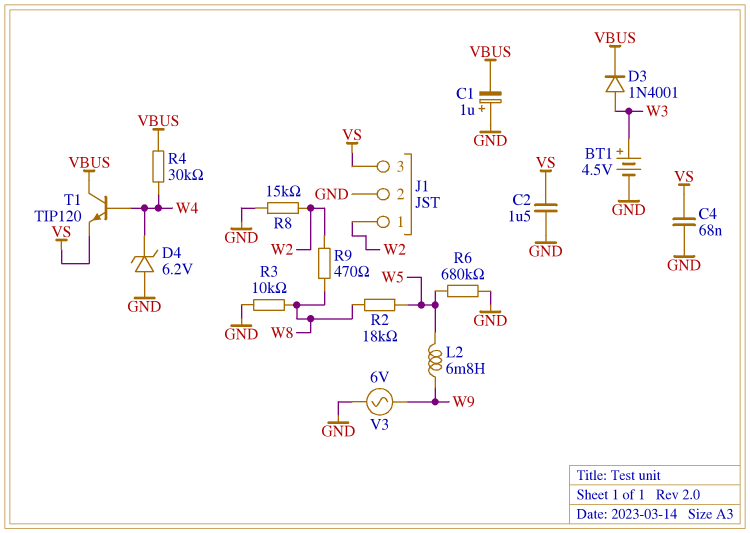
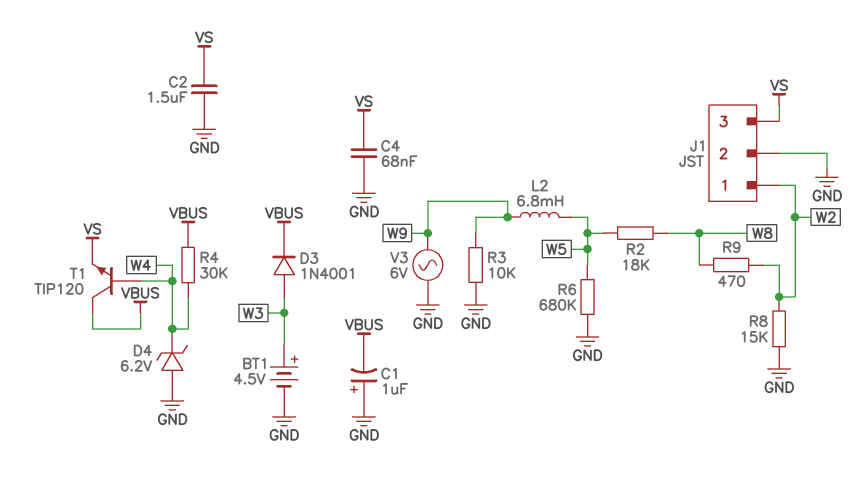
R3: 10k (GND, W8) -> 10k (GND, W9)

